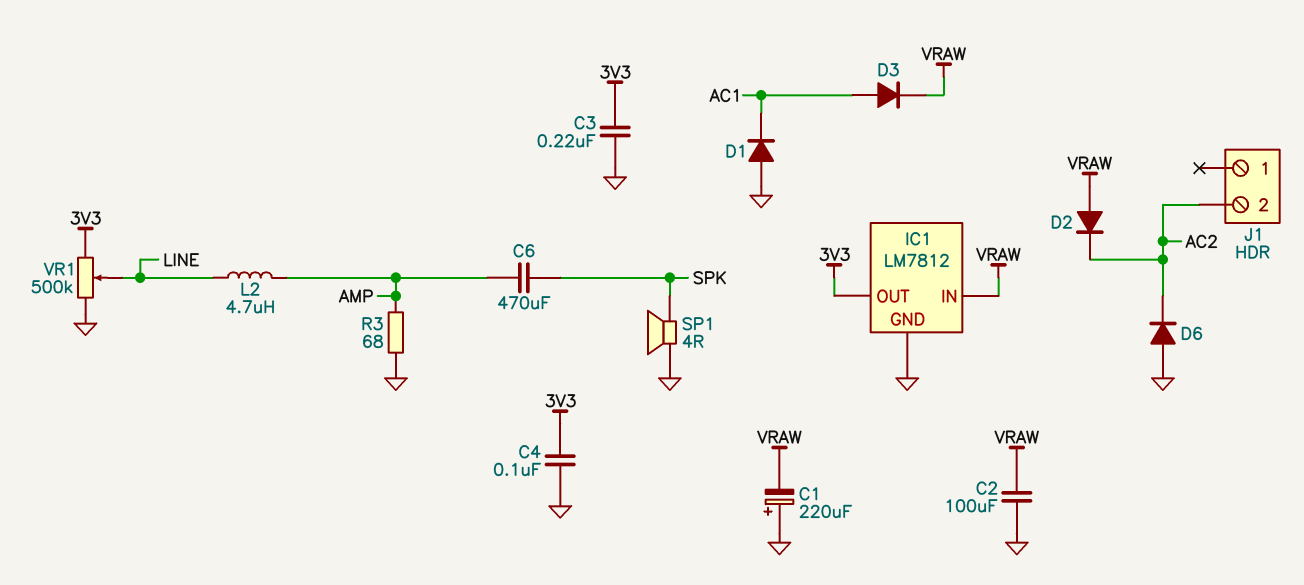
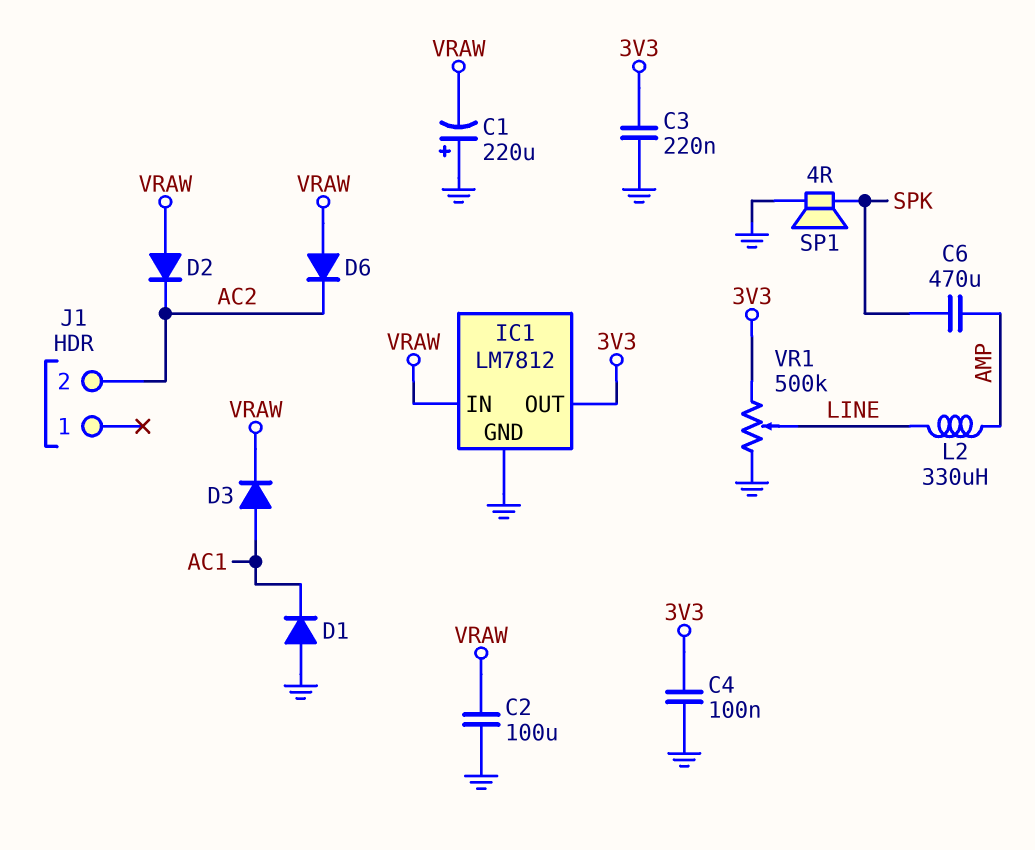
D6: diode (A GND, K AC2) -> diode (A VRAW, K AC2)
L2: 4.7uH (AMP, LINE) -> 330uH (AMP, LINE)
R3: 68 (AMP, GND) -> none

